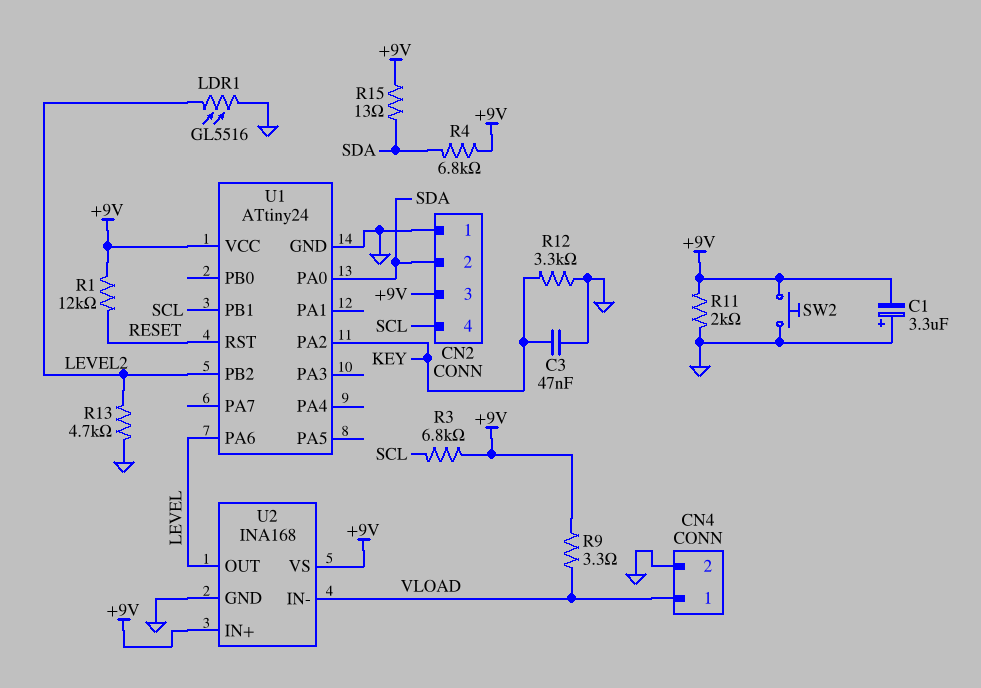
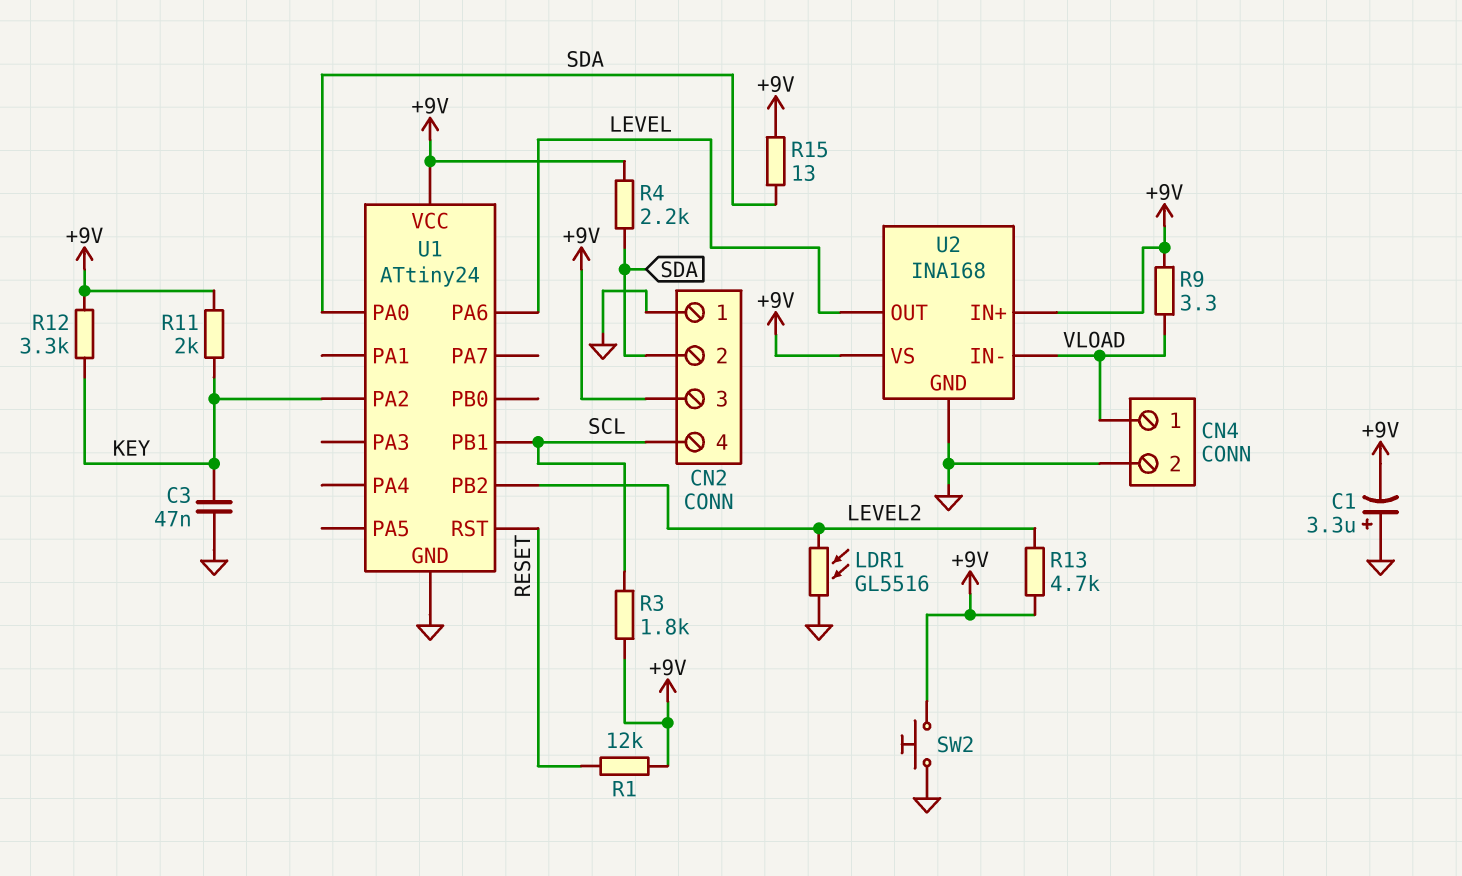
R3: 6.8k (+9V, SCL) -> 1.8k (+9V, SCL)
R4: 6.8k (+9V, SDA) -> 2.2k (+9V, SDA)
R11: 2k (+9V, GND) -> 2k (+9V, KEY)
R12: 3.3k (GND, KEY) -> 3.3k (+9V, KEY)
R13: 4.7k (GND, LEVEL2) -> 4.7k (+9V, LEVEL2)

